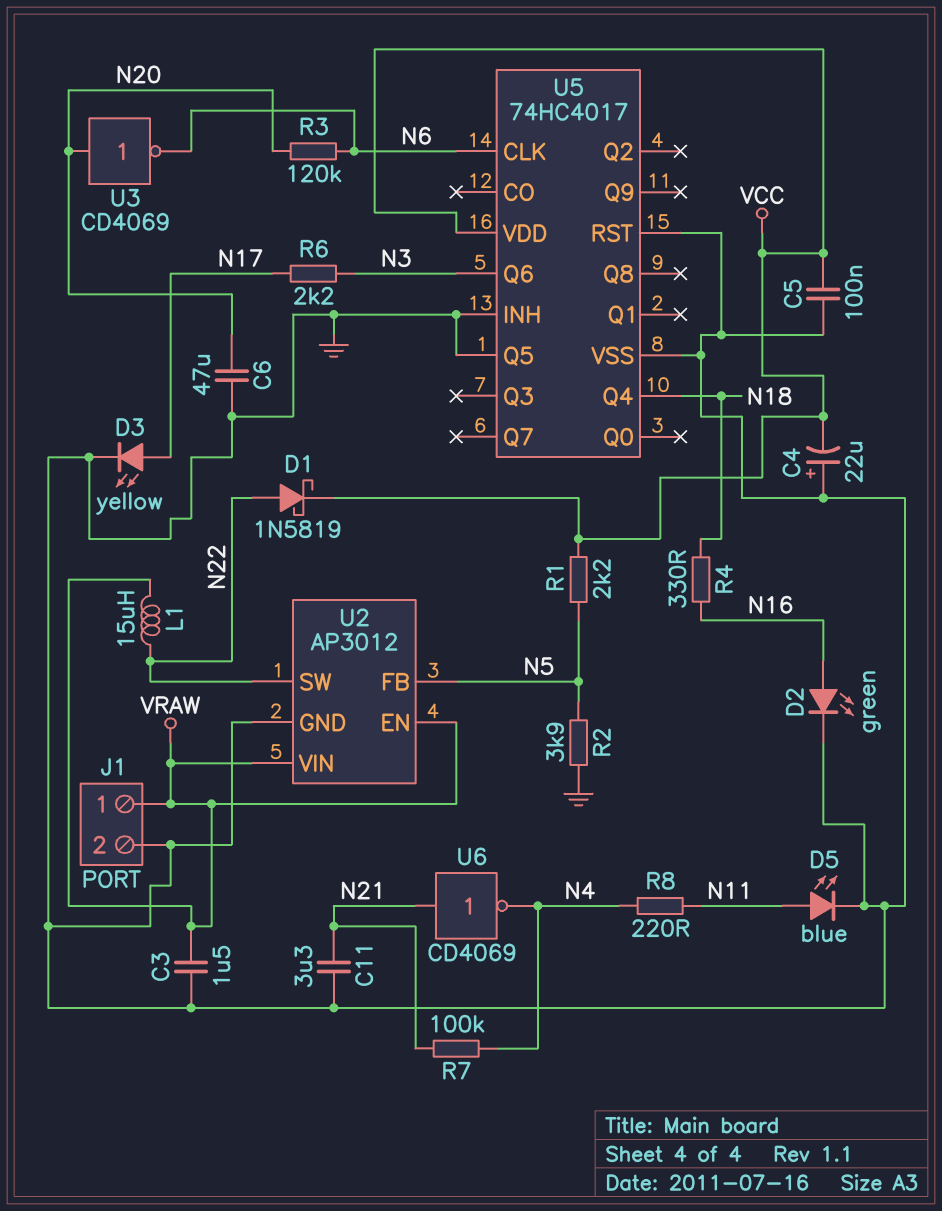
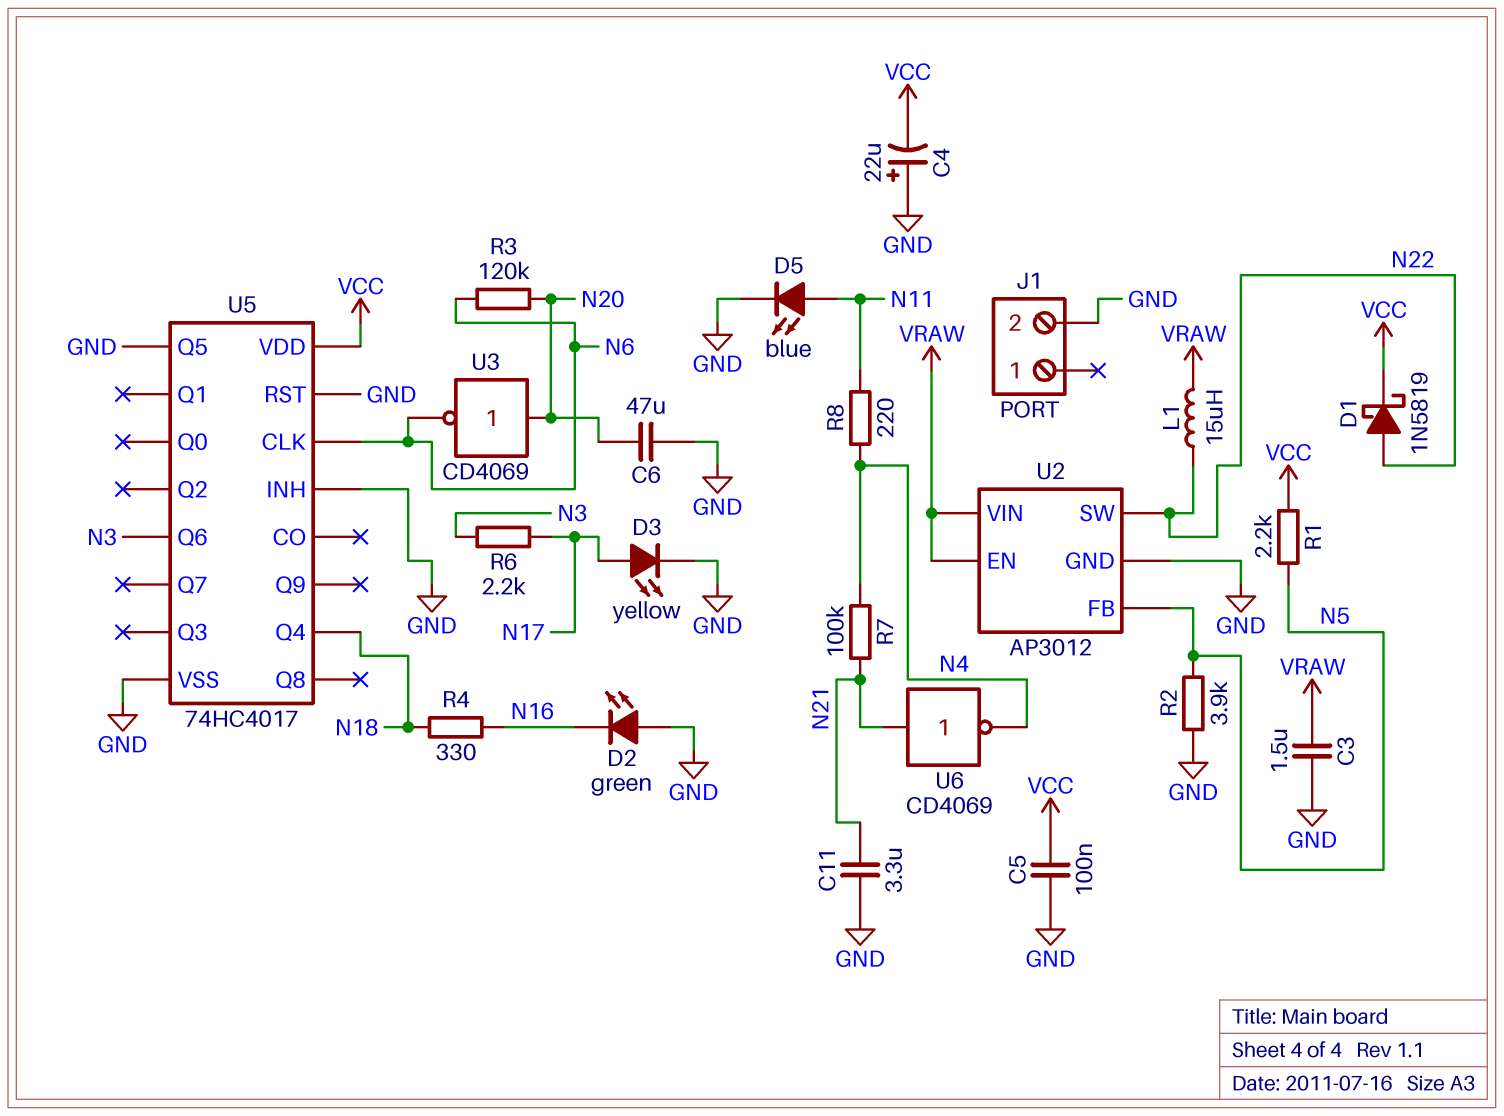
D2: LED green (A N16, K GND) -> LED green (A GND, K N16)
J1 pin 1: VRAW -> none

